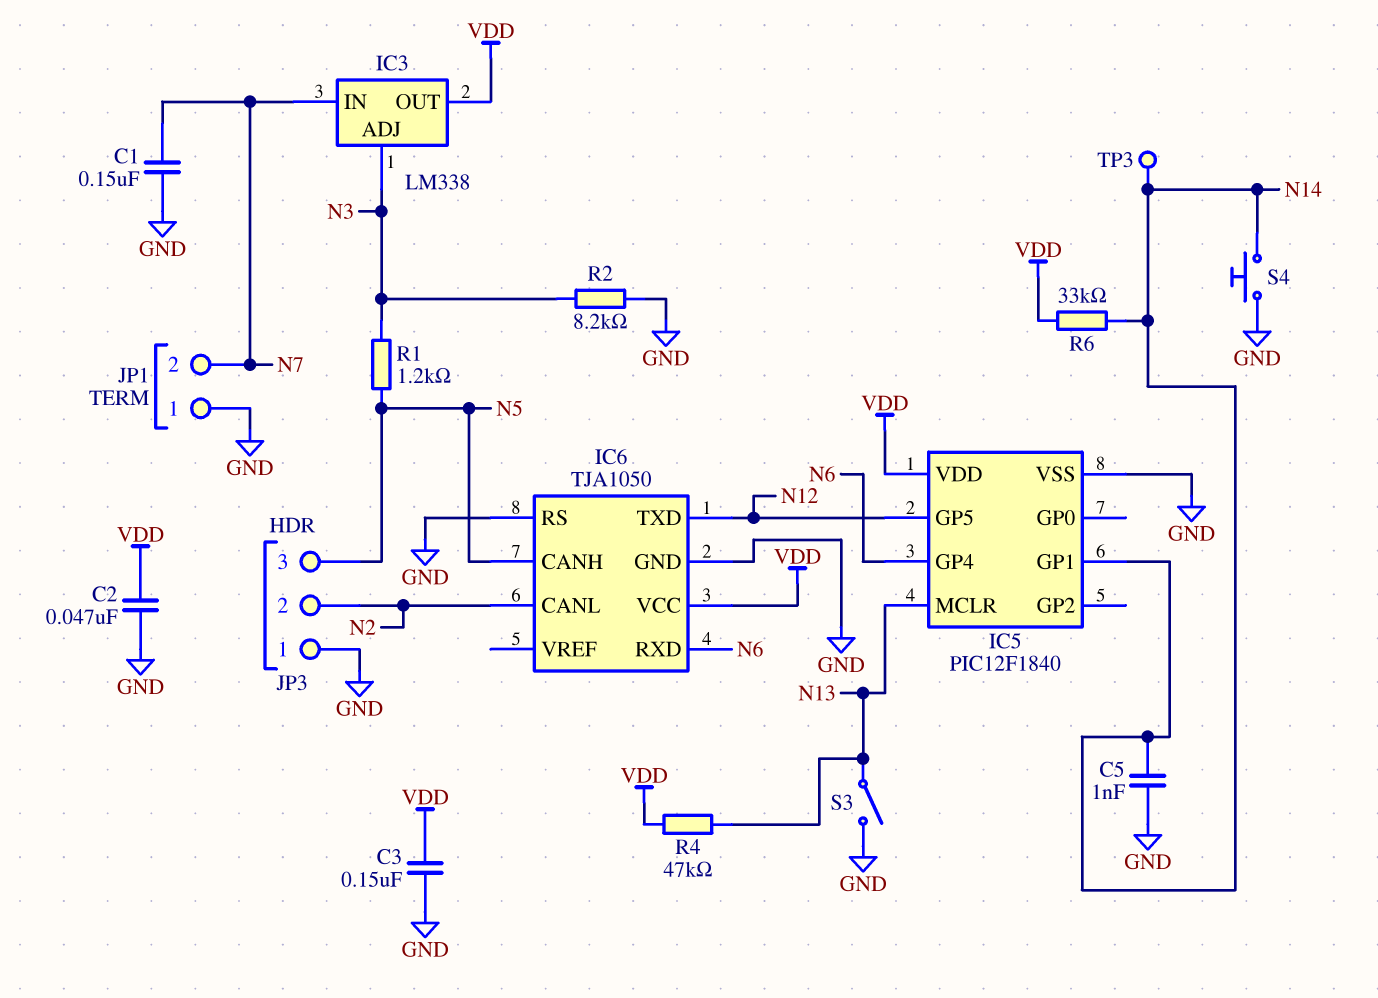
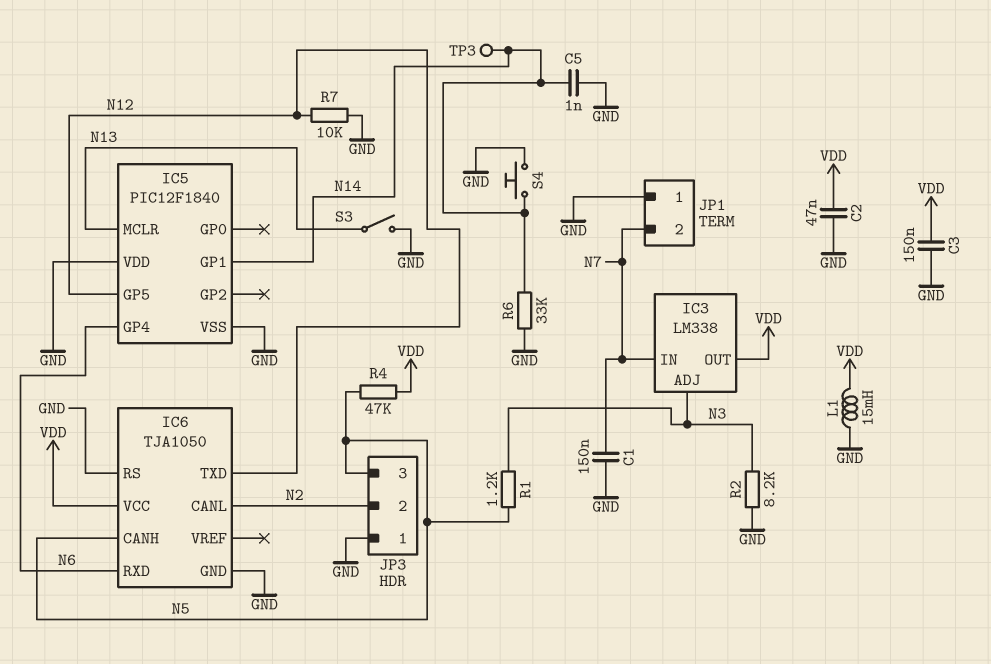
IC5 pin VDD: VDD -> GND
L1: none -> 15mH (GND, VDD)
R4: 47k (N13, VDD) -> 47k (N5, VDD)
R6: 33k (N14, VDD) -> 33k (GND, N14)
R7: none -> 10k (GND, N12)

